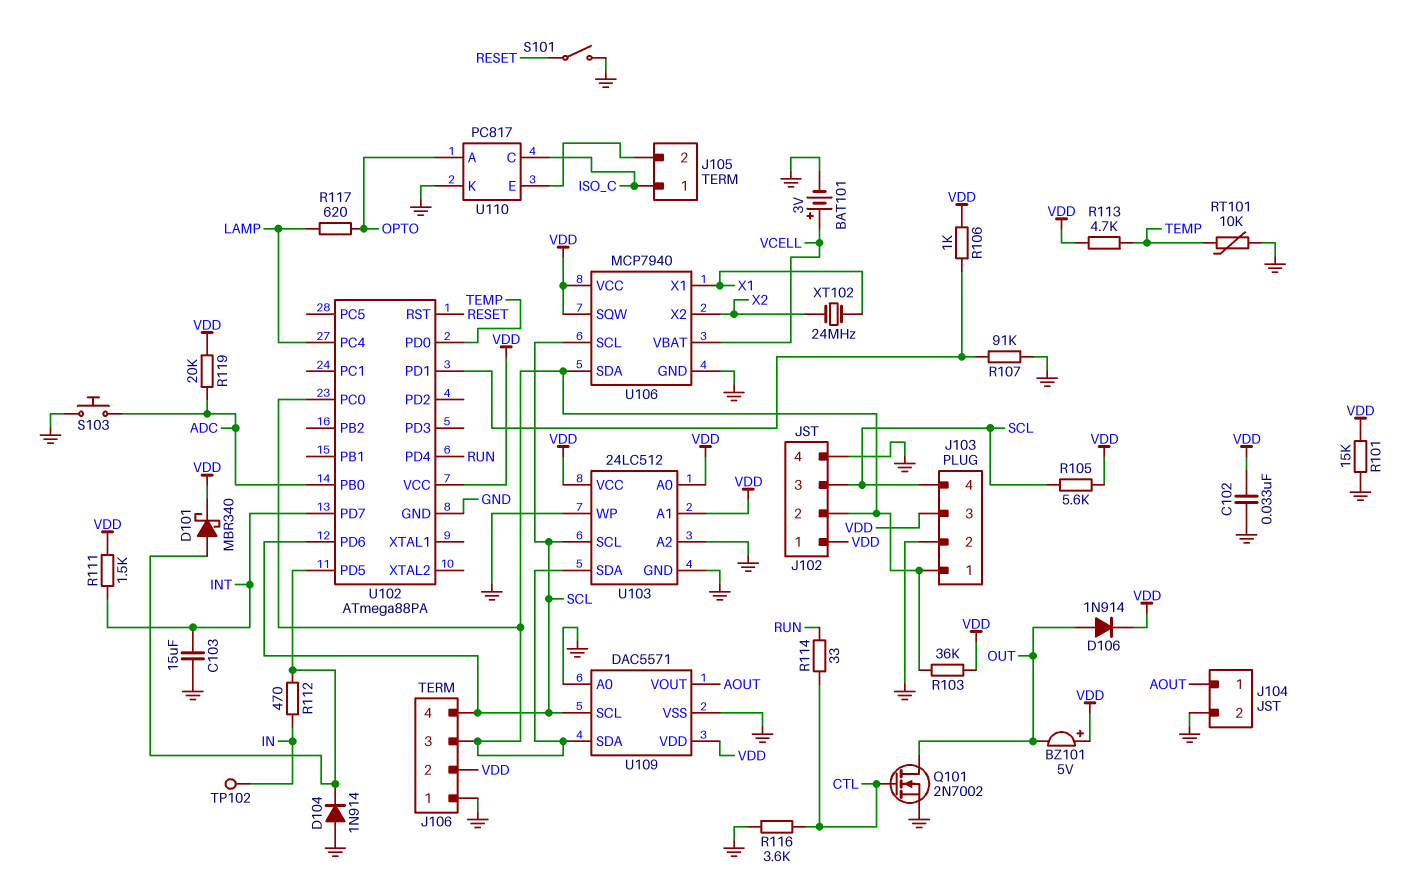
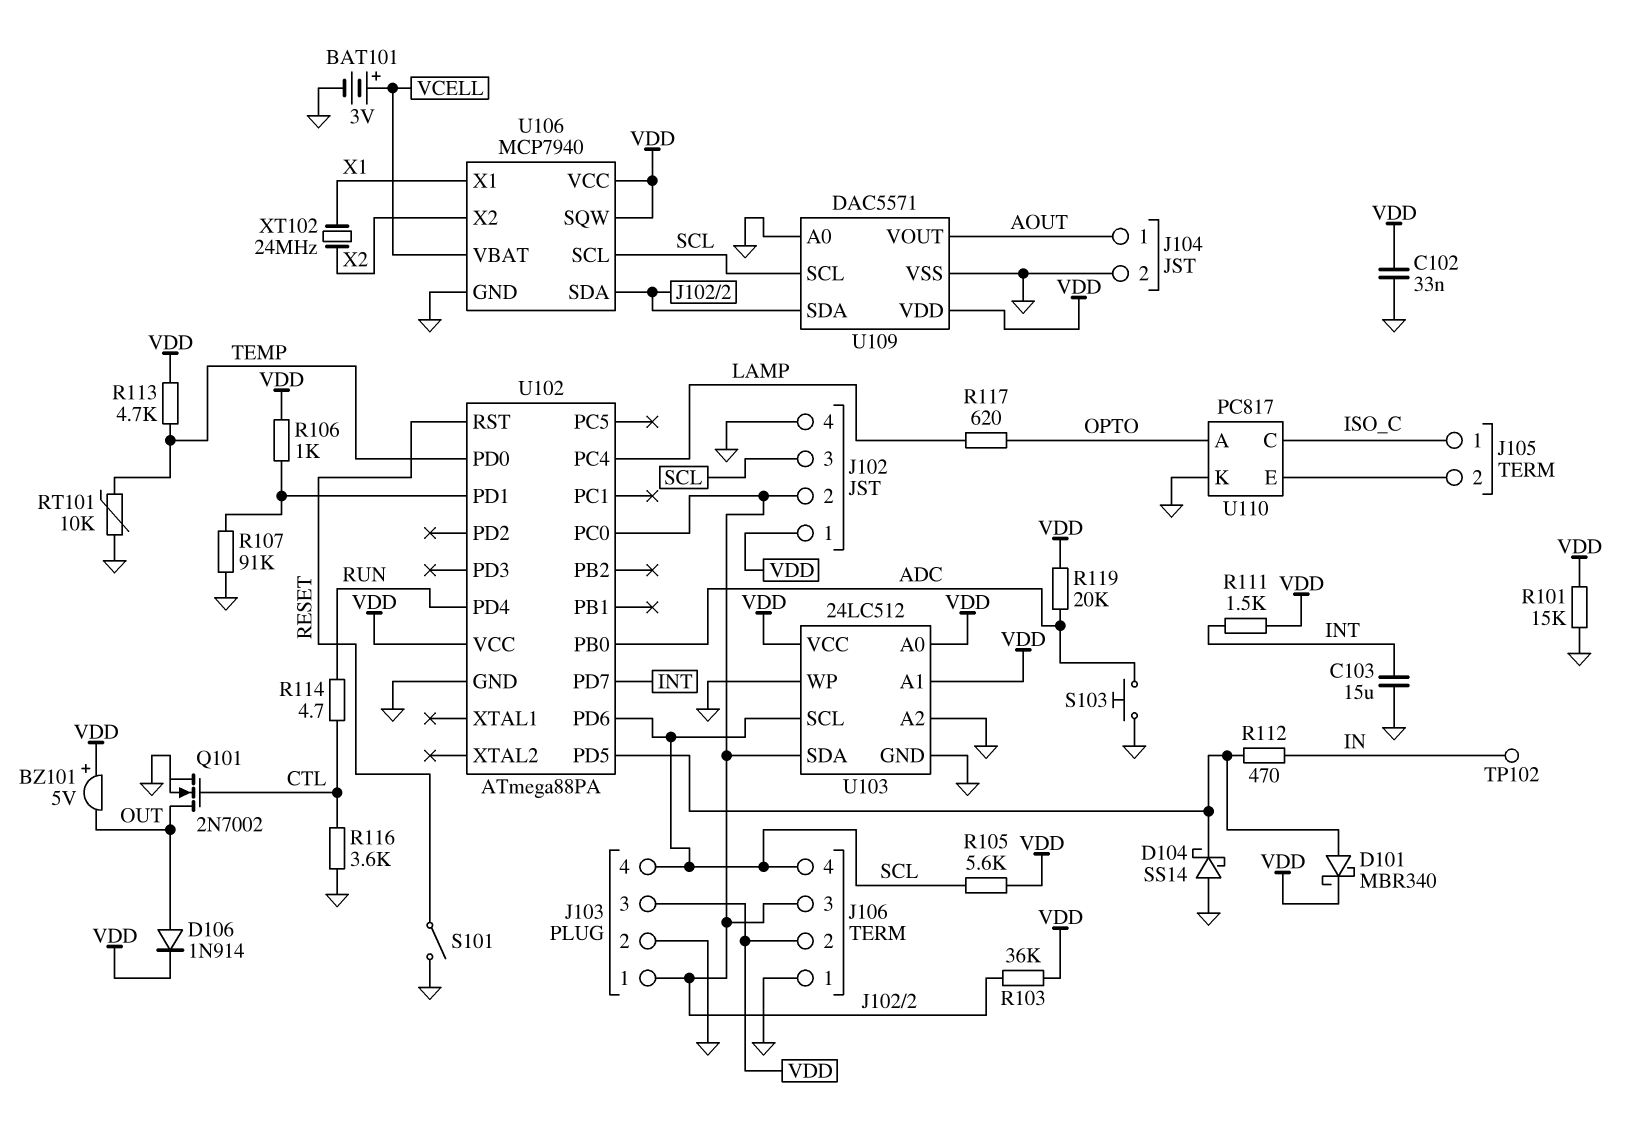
D104: diode 1N914 (A GND, K U102/PD5) -> schottky SS14 (A GND, K U102/PD5)
R114: 33 (CTL, RUN) -> 4.7 (CTL, RUN)

